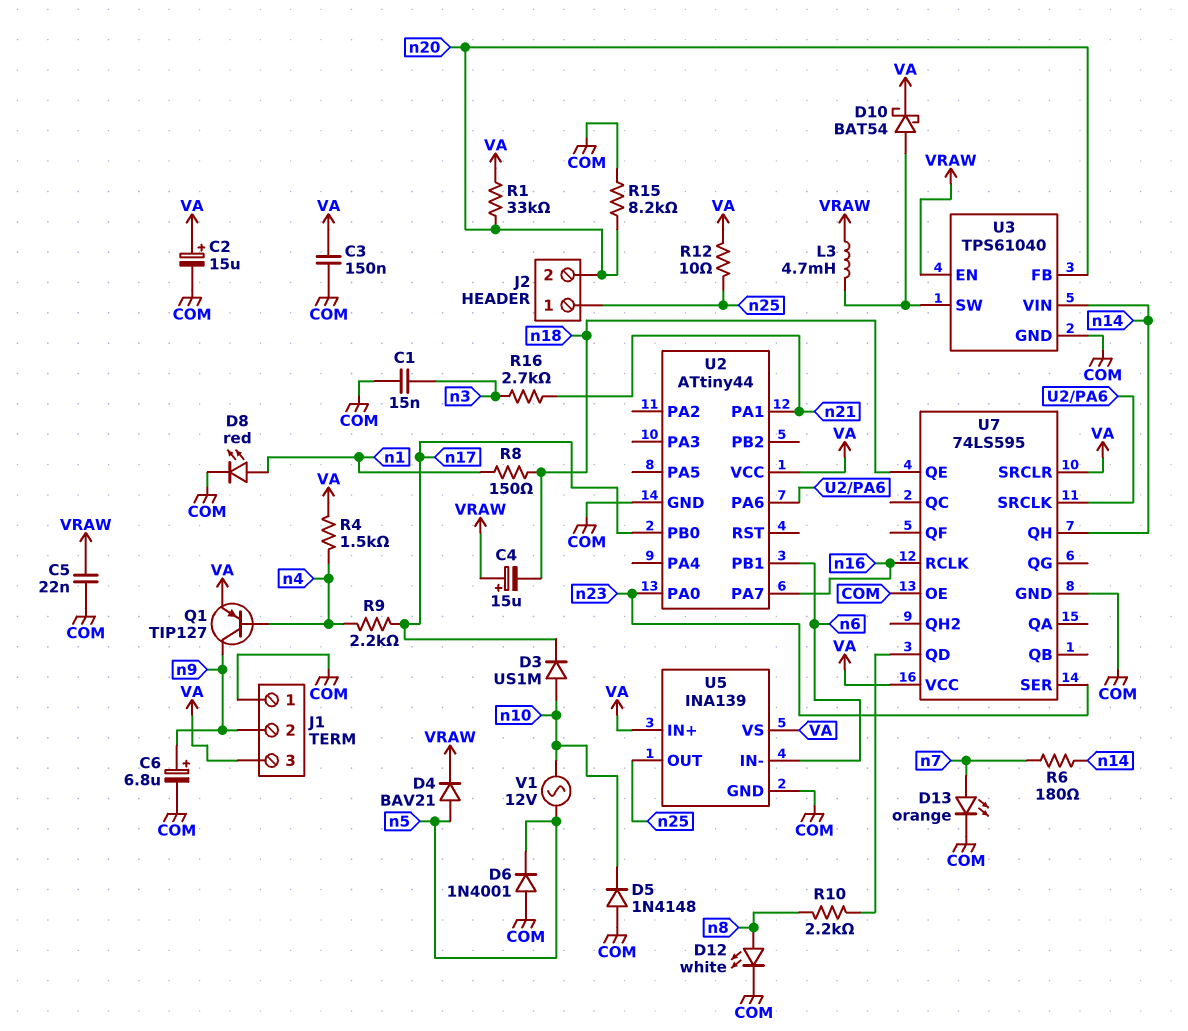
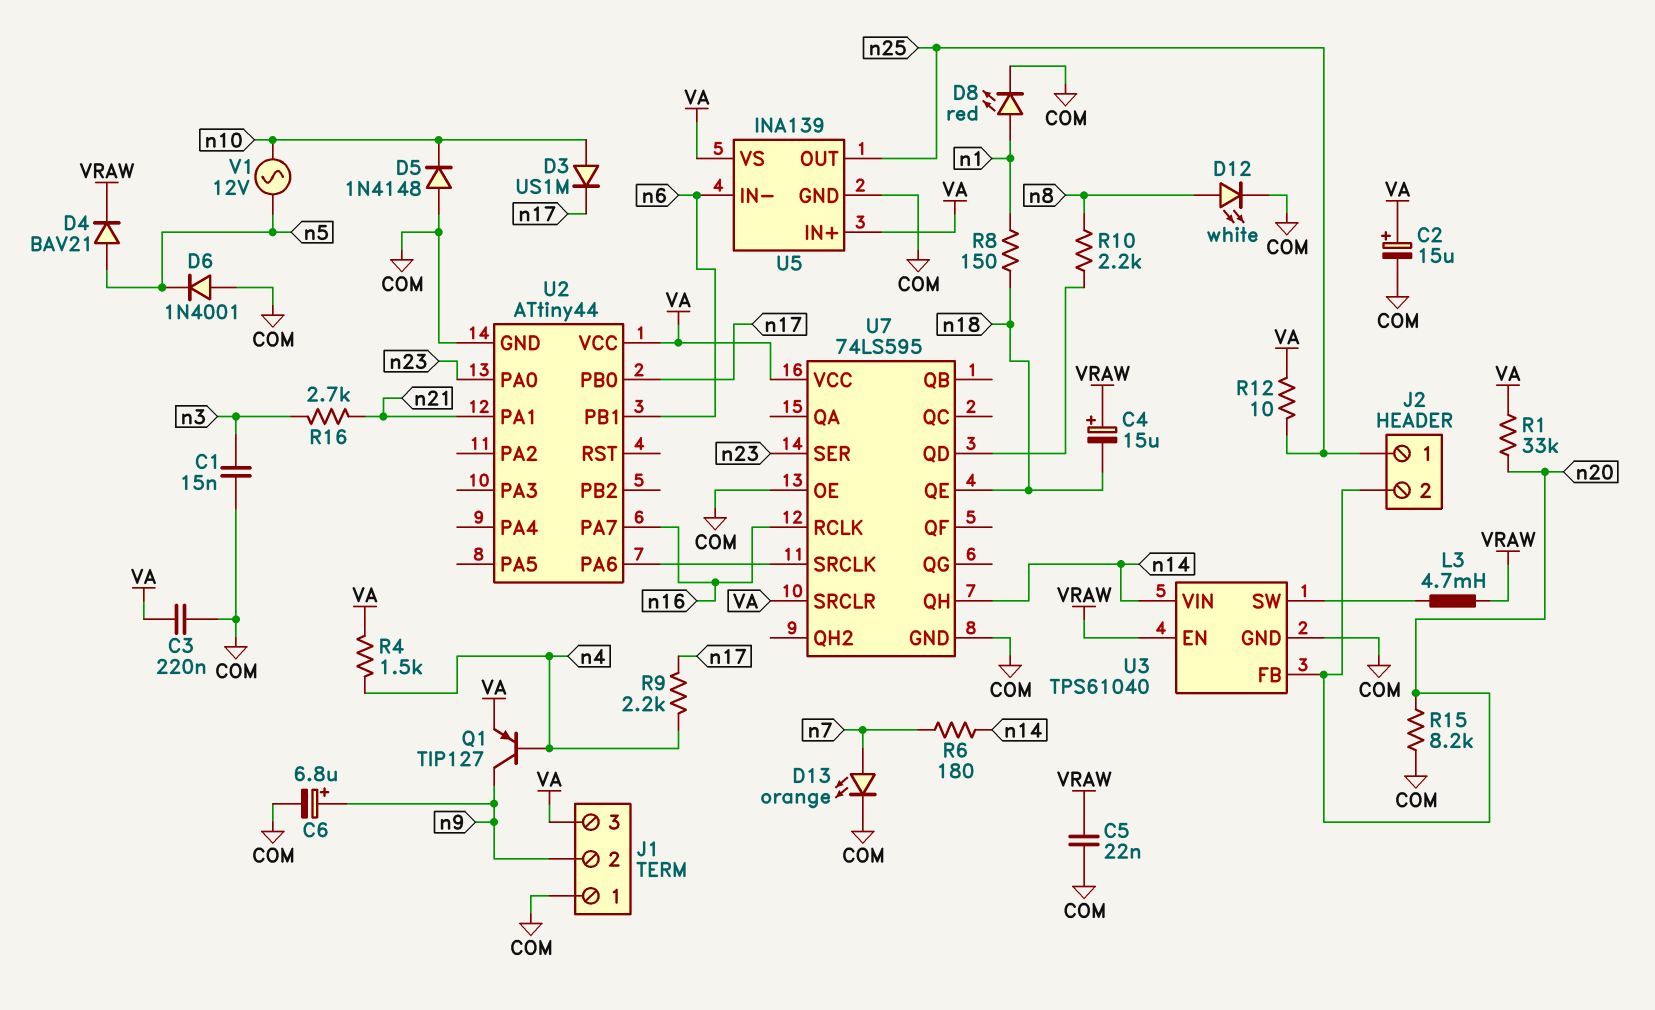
C3: 150nF (COM, VA) -> 220nF (COM, VA)
D10: schottky BAT54 (A U3/SW, K VA) -> none

